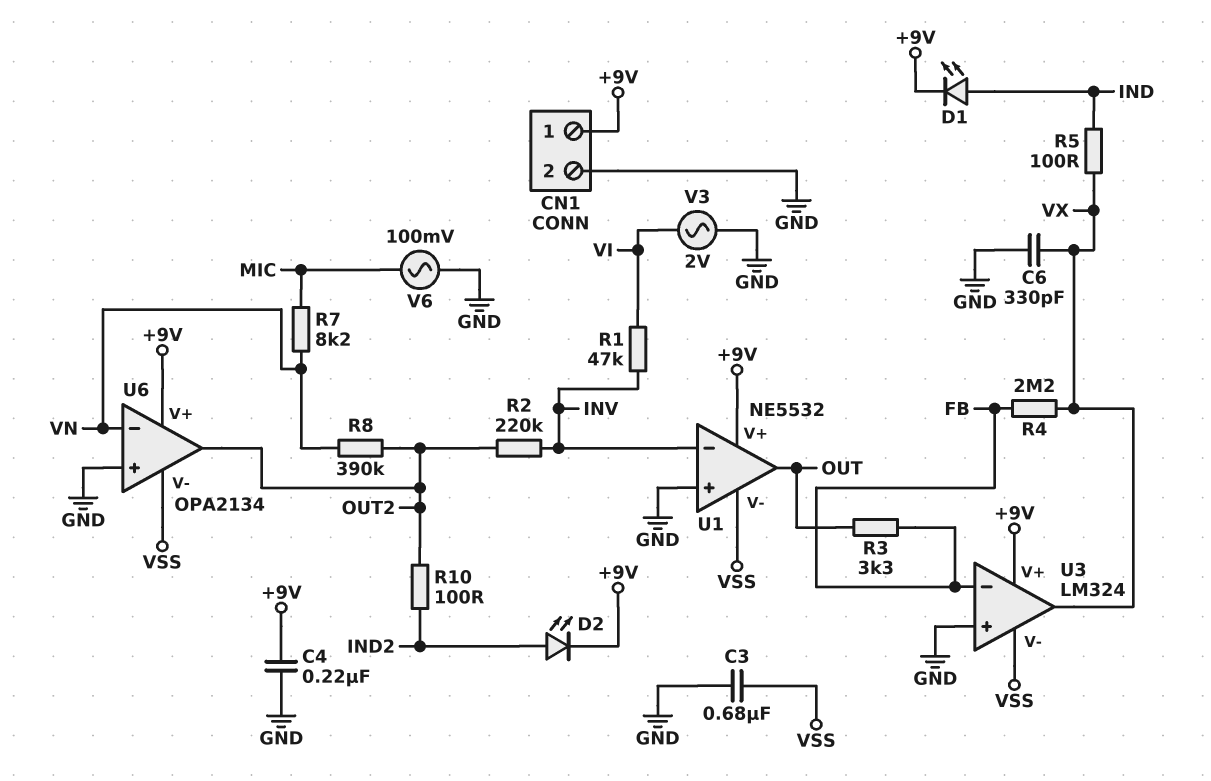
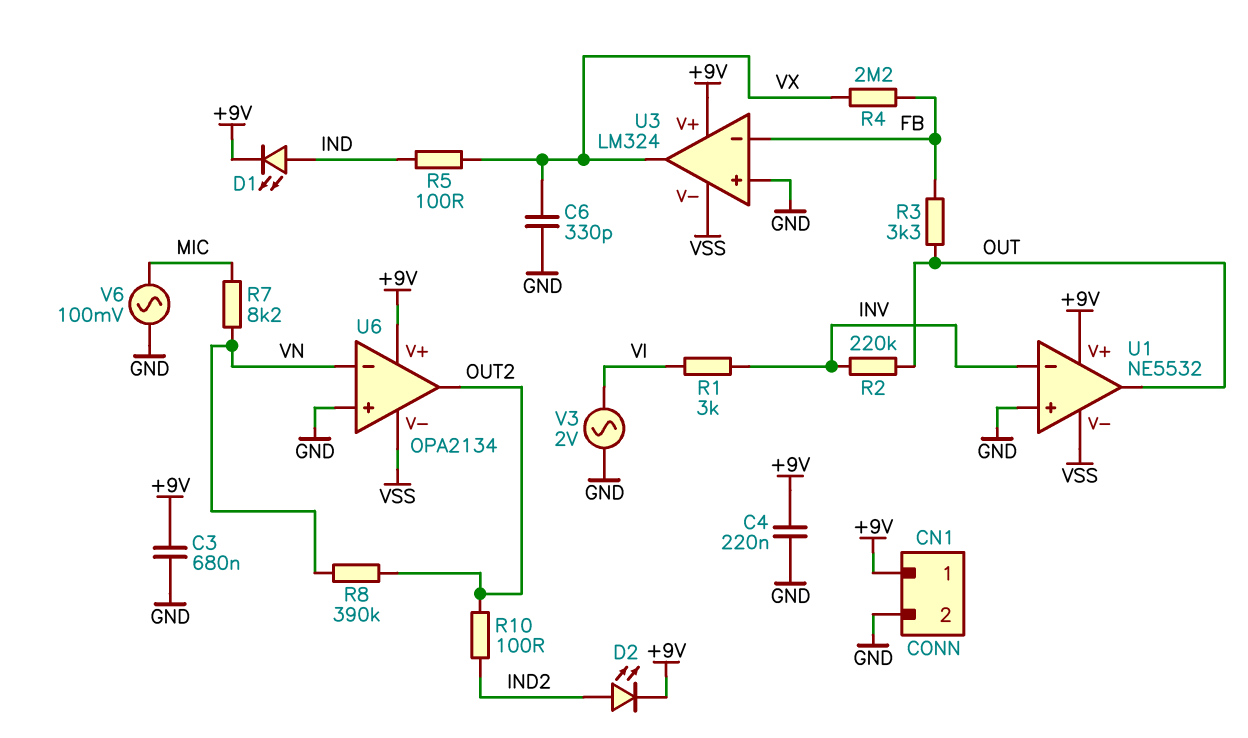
C3: 680nF (GND, VSS) -> 680nF (+9V, GND)
R1: 47k (INV, VI) -> 3k (INV, VI)
R2: 220k (INV, OUT2) -> 220k (INV, OUT)

